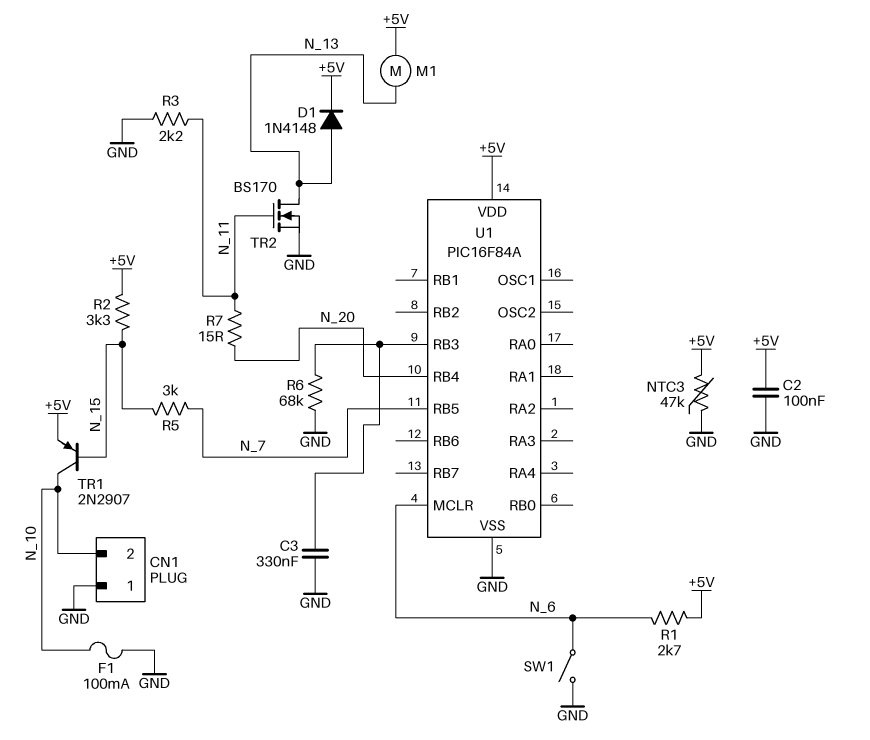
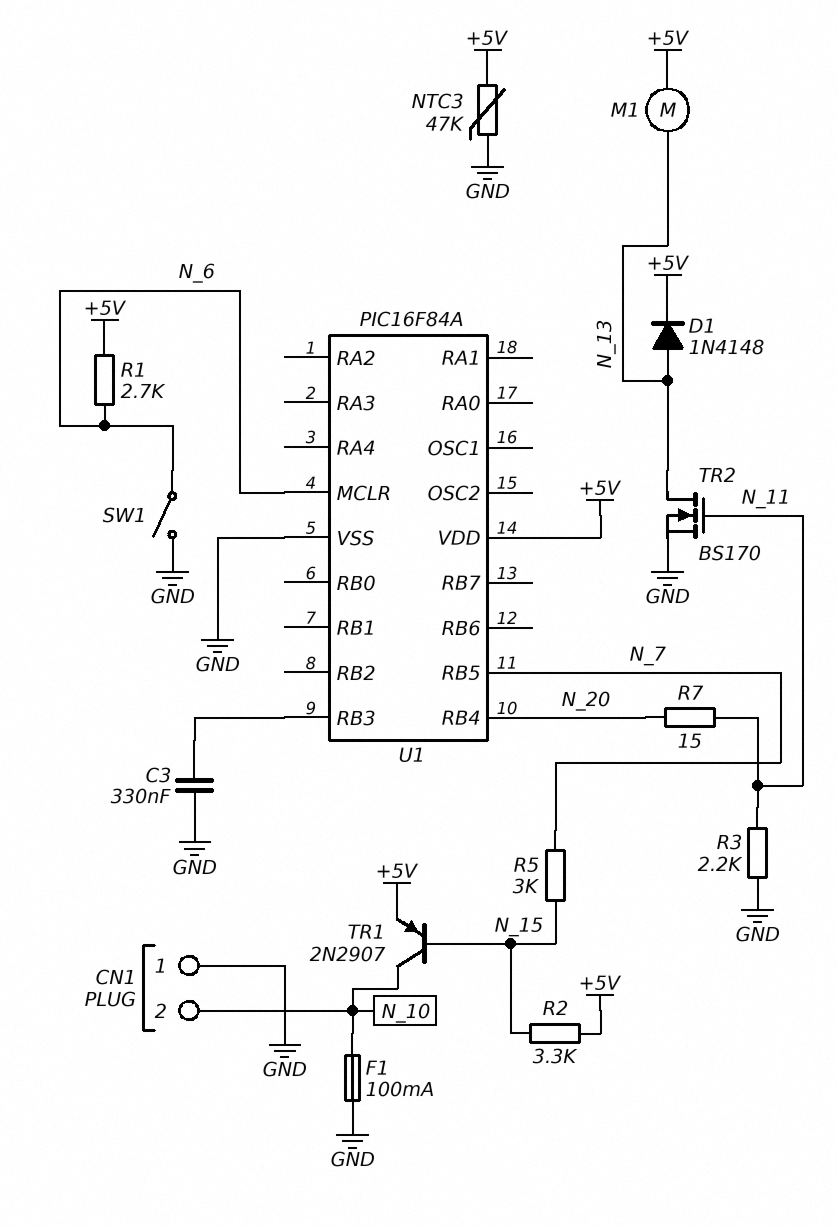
C2: 100nF (+5V, GND) -> none
R6: 68k (GND, U1/RB3) -> none

